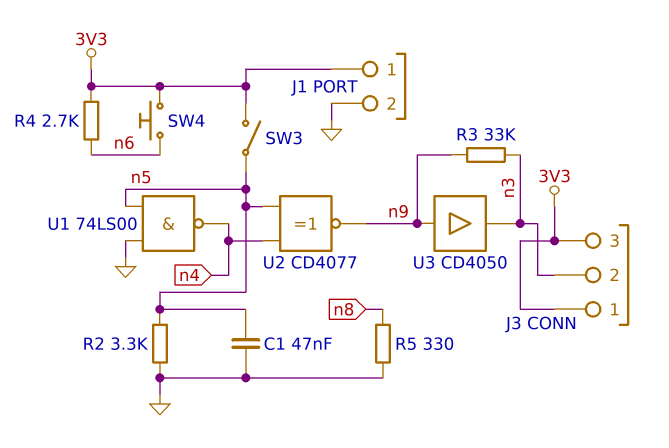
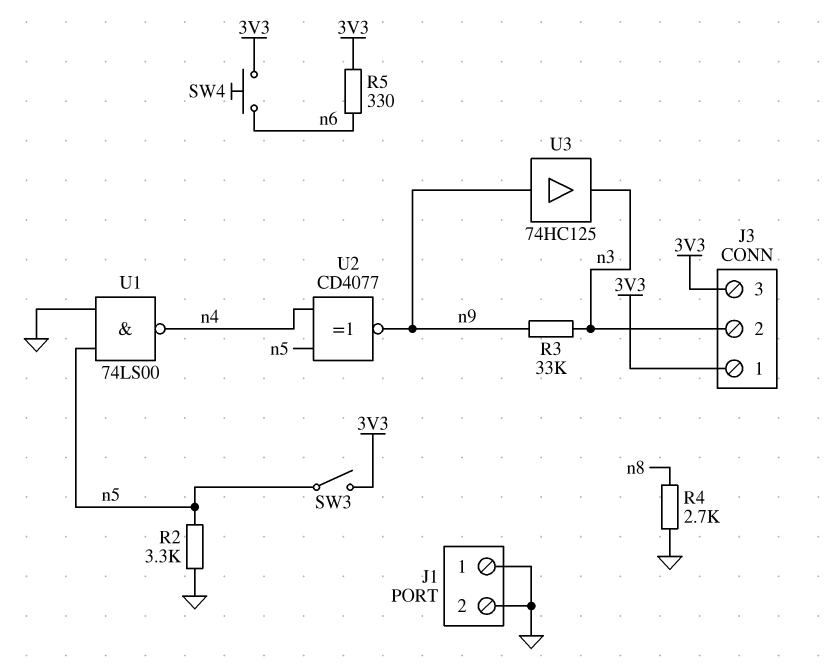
C1: 47nF (GND, n5) -> none
J1 pin 1: 3V3 -> GND
R4: 2.7k (3V3, n6) -> 2.7k (GND, n8)
R5: 330 (GND, n8) -> 330 (3V3, n6)
U3: buffer CD4050 (in n9, out n3) -> buffer 74HC125 (in n9, out n3)

